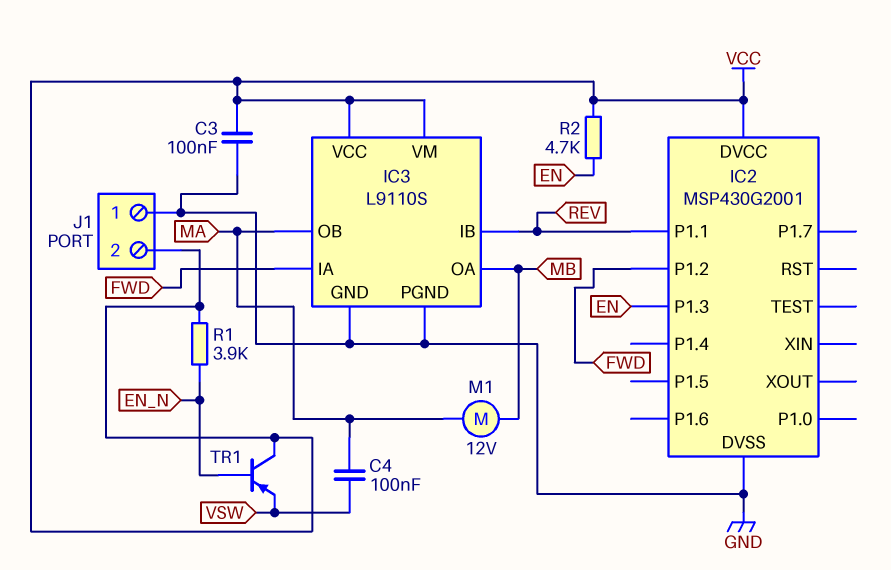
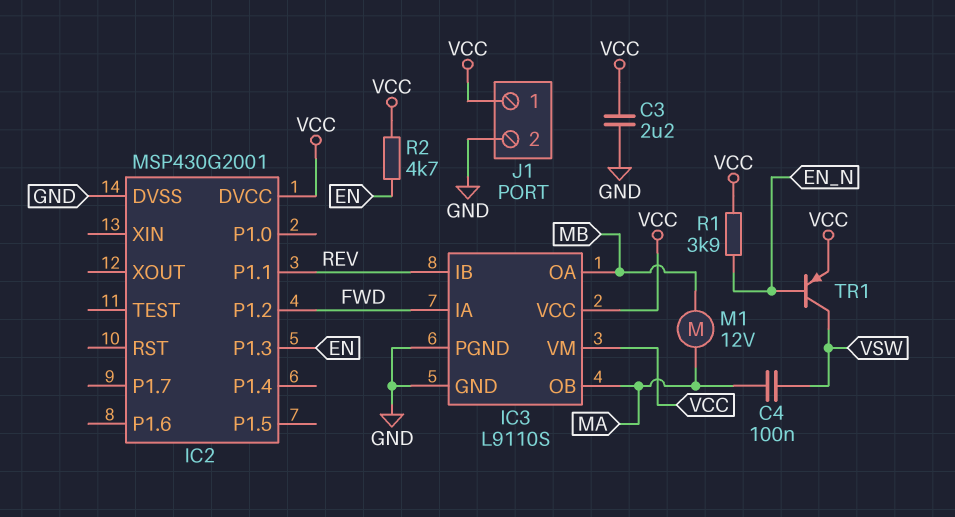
C3: 100nF (GND, VCC) -> 2.2uF (GND, VCC)
J1 pin 1: GND -> VCC
J1 pin 2: VCC -> GND
TR1: PNP (B EN_N, C VCC, E VSW) -> PNP (B EN_N, C VSW, E VCC)

